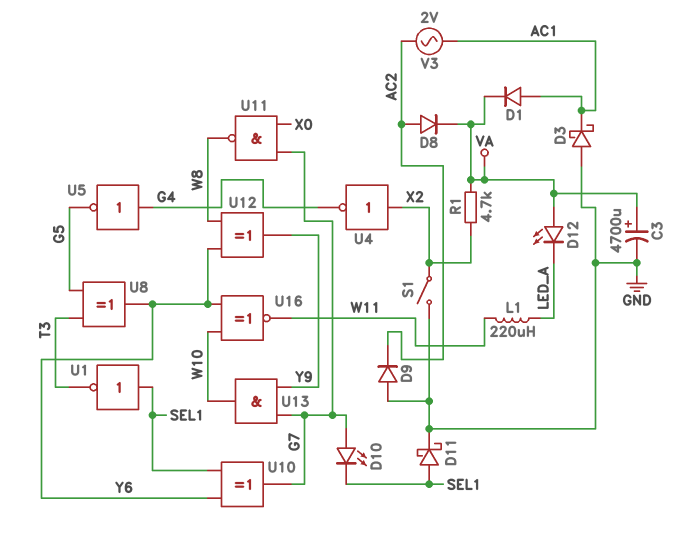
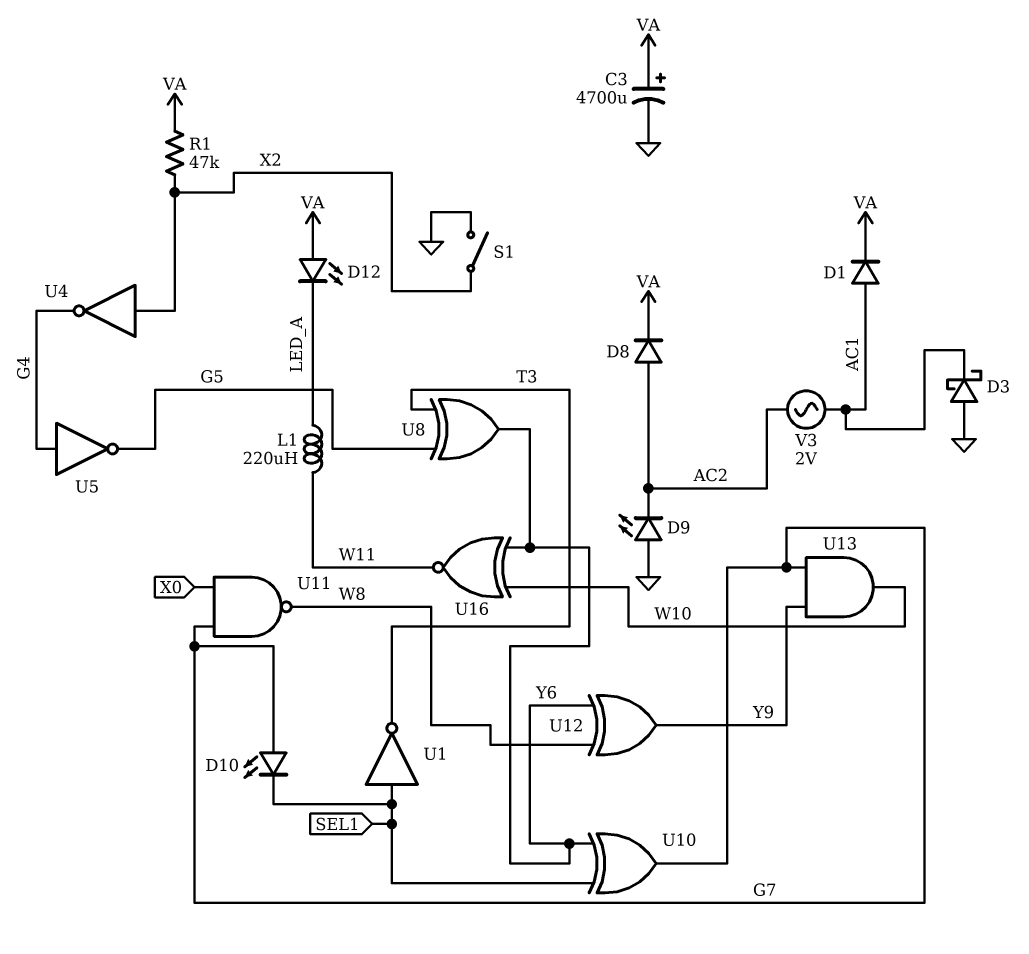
D9: diode (A GND, K AC2) -> LED (A GND, K AC2)
D11: schottky (A SEL1, K GND) -> none
R1: 4.7k (VA, X2) -> 47k (VA, X2)

